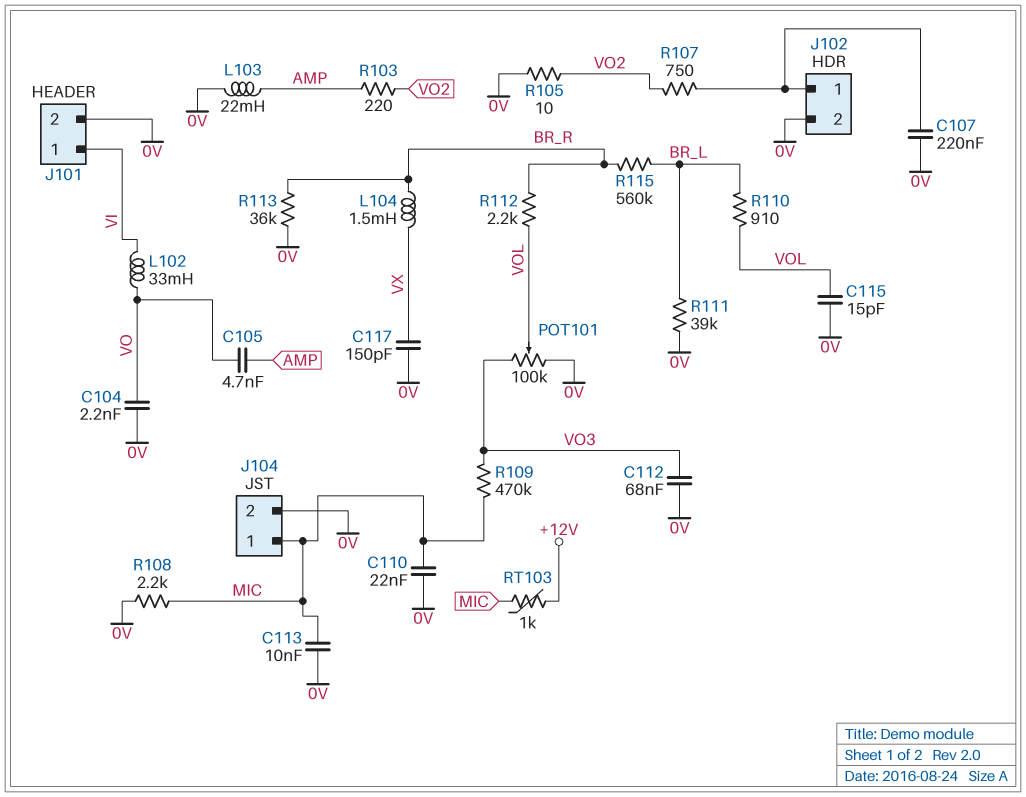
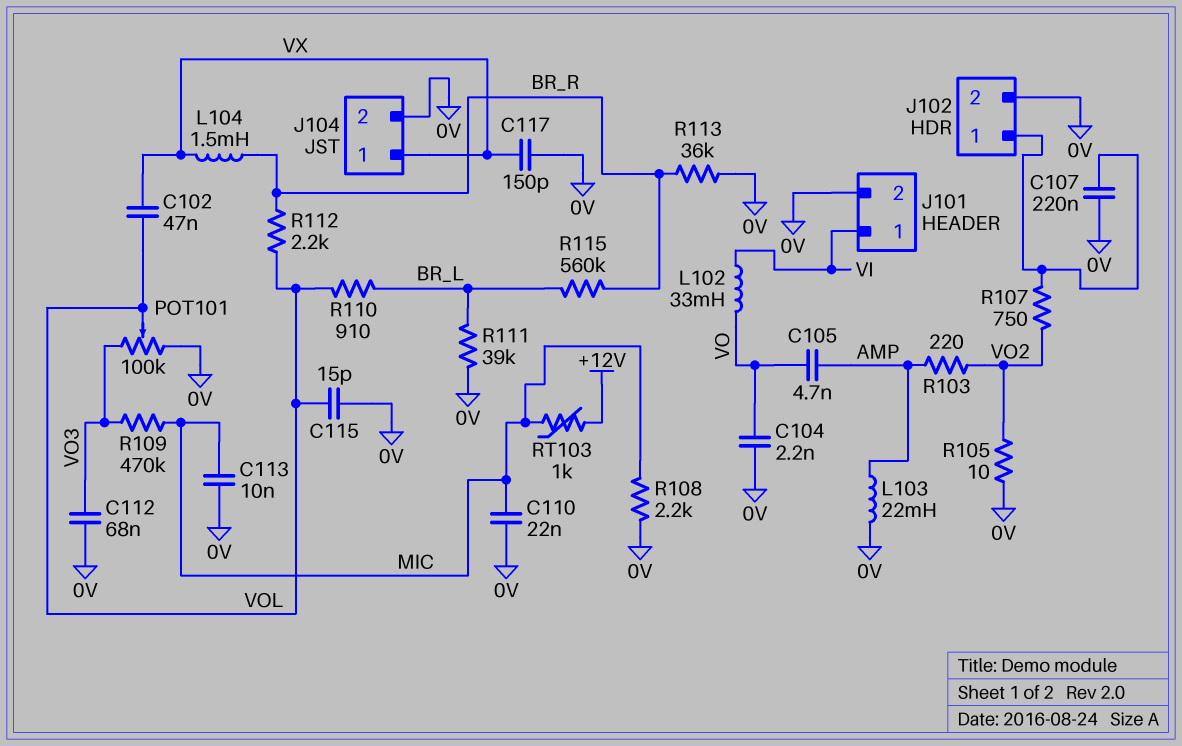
C102: none -> 47nF (VOL, VX)
J104 pin 1: MIC -> VX

